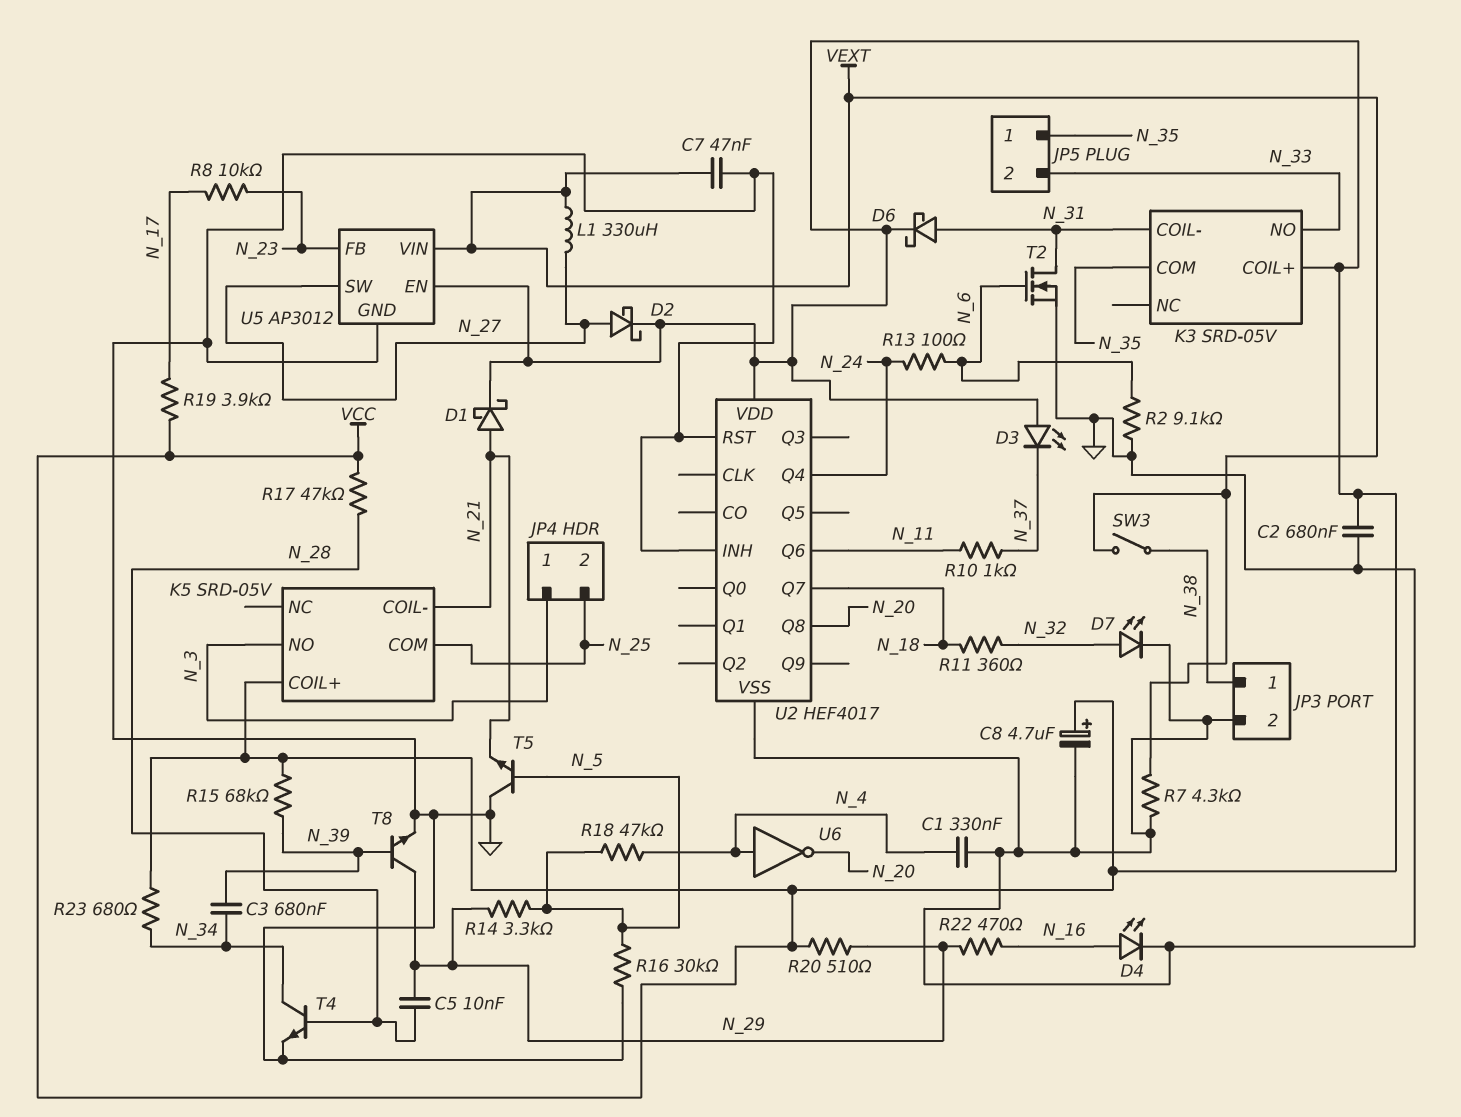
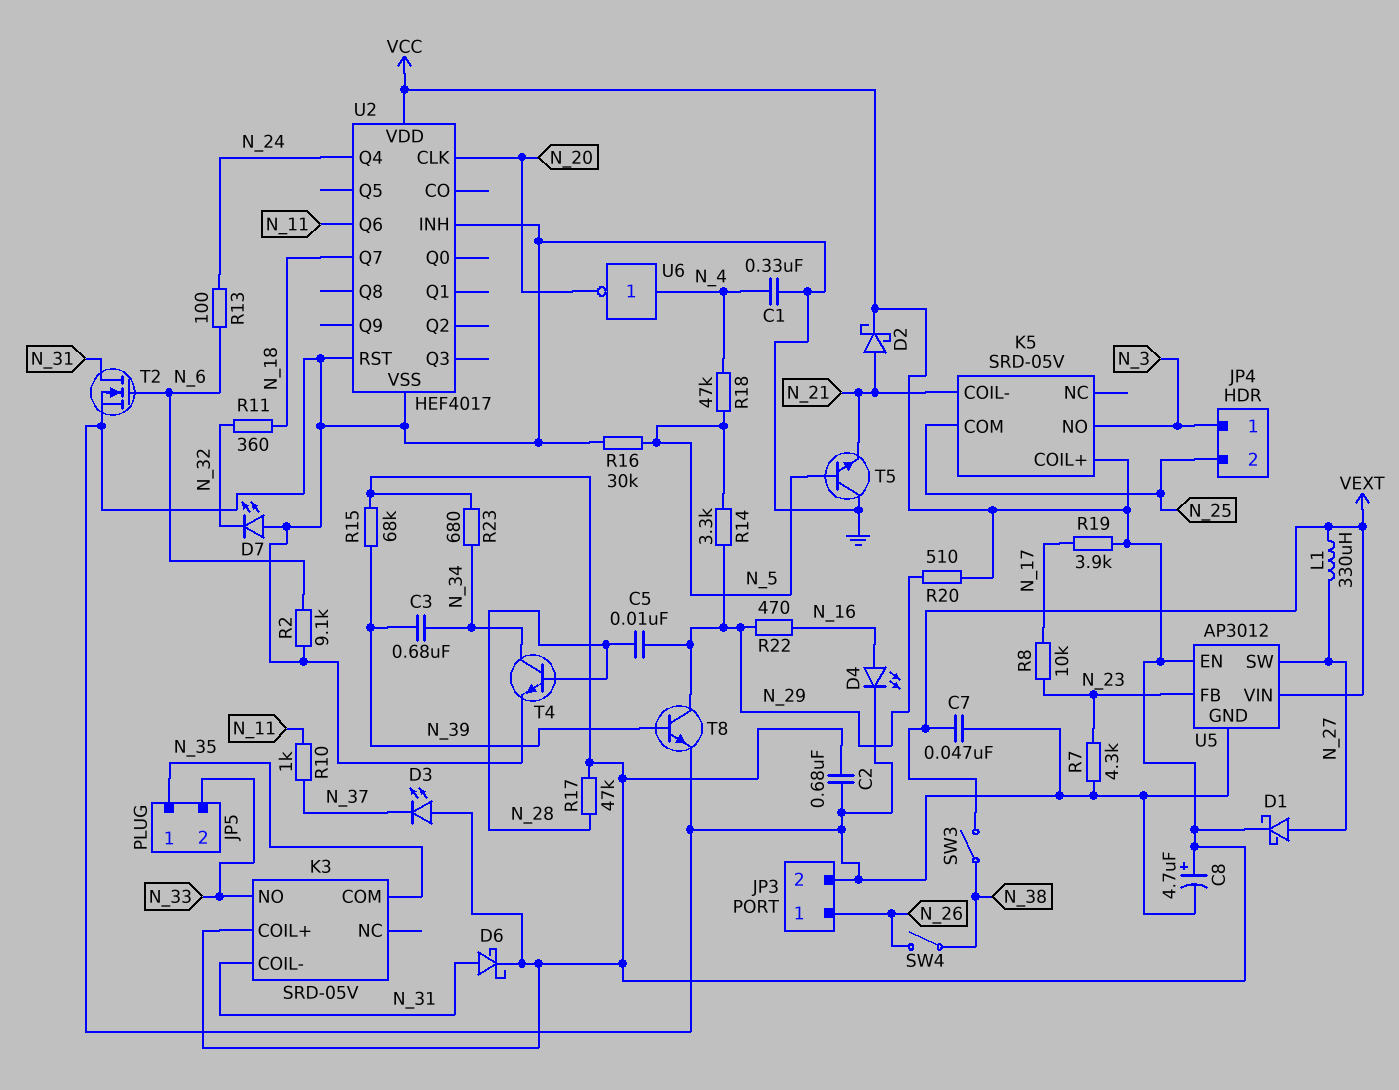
D1: schottky (A N_21, K VCC) -> schottky (A N_27, K VCC)
D2: schottky (A N_27, K VCC) -> schottky (A N_21, K VCC)
D7: LED (A N_32, K GND) -> LED (A GND, K N_32)
JP3 pin 1: N_38 -> N_26
R7: 4.3k (GND, VEXT) -> 4.3k (GND, N_23)
SW4: none -> switch (N_26, N_38)
U2 pin CLK: none -> N_20
U2 pin Q8: N_20 -> none

